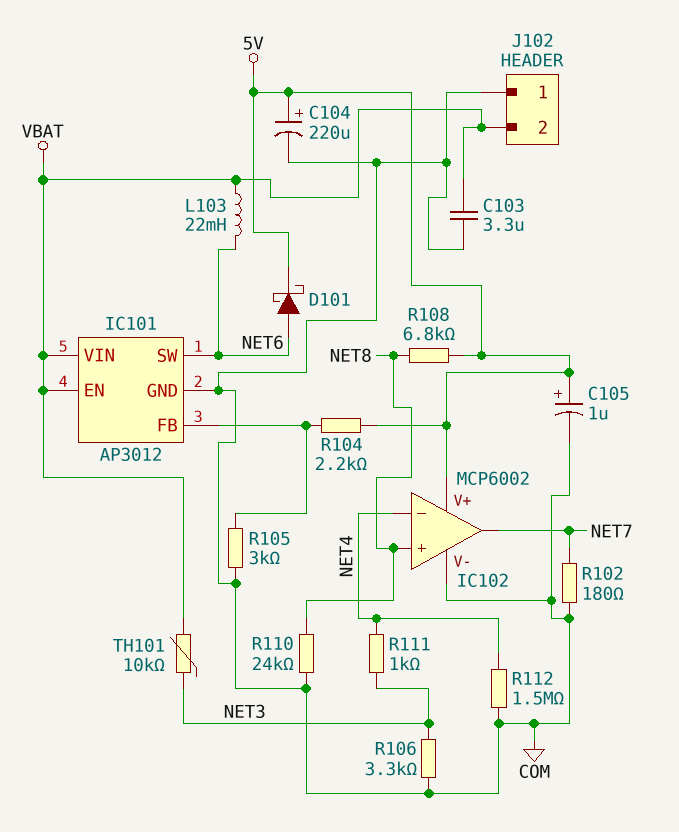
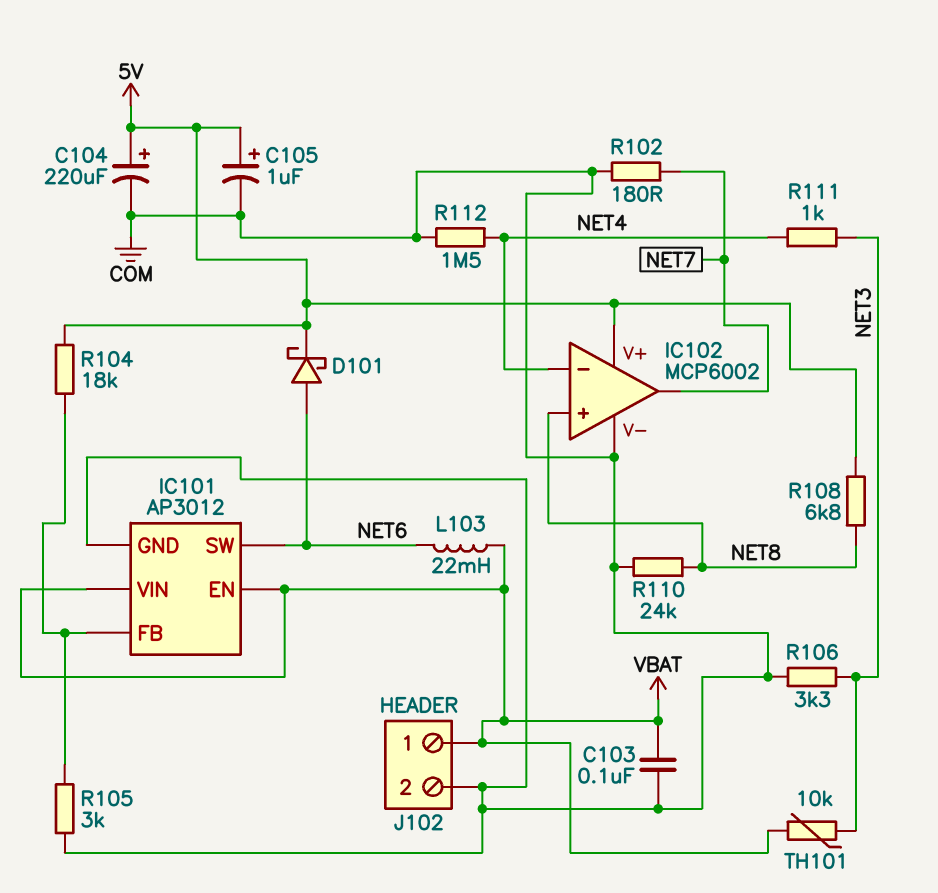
C103: 3.3uF (COM, VBAT) -> 100nF (COM, VBAT)
J102 pin 1: COM -> VBAT
J102 pin 2: VBAT -> COM
R104: 2.2k (5V, IC101/FB) -> 18k (5V, IC101/FB)

